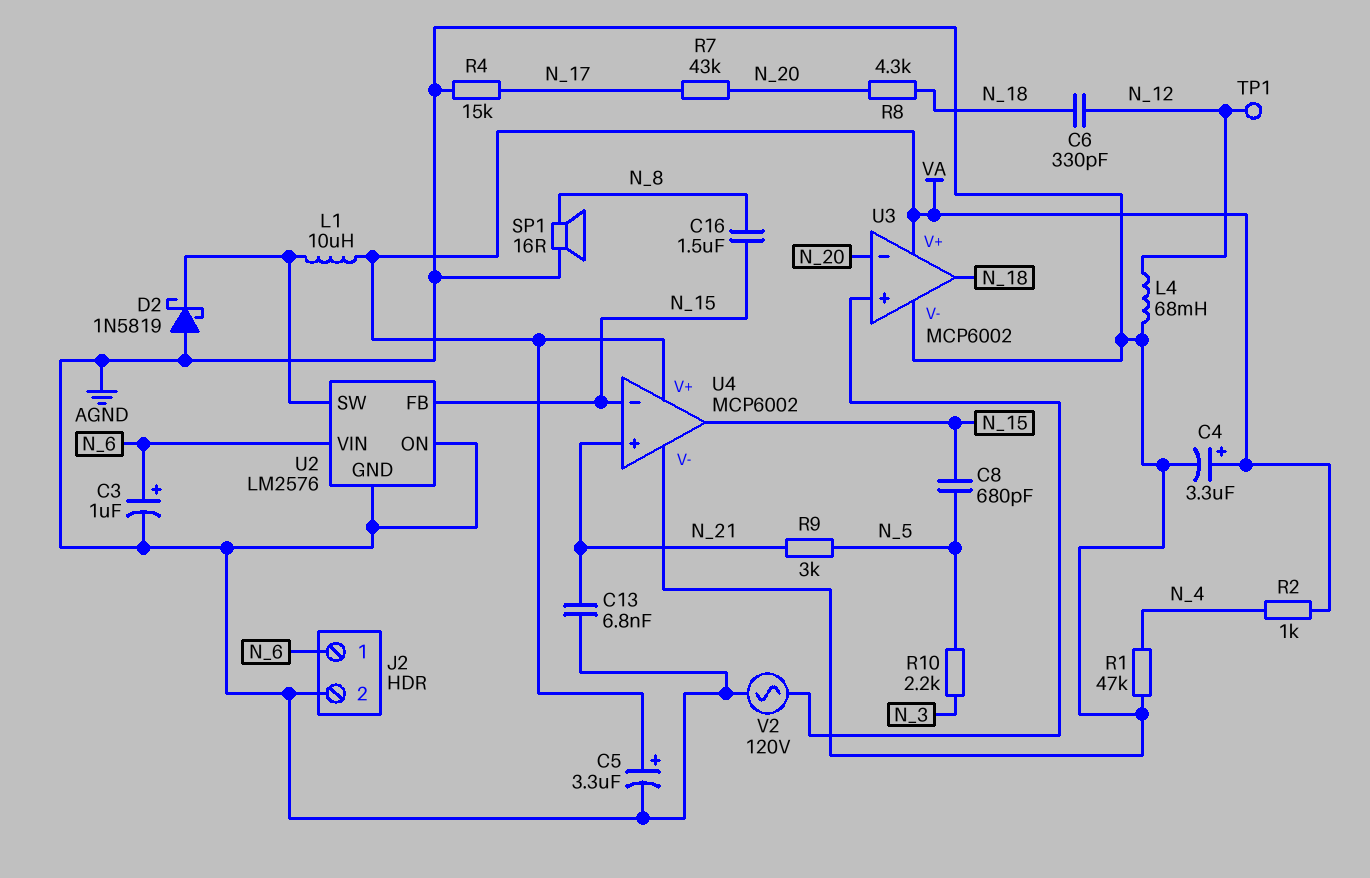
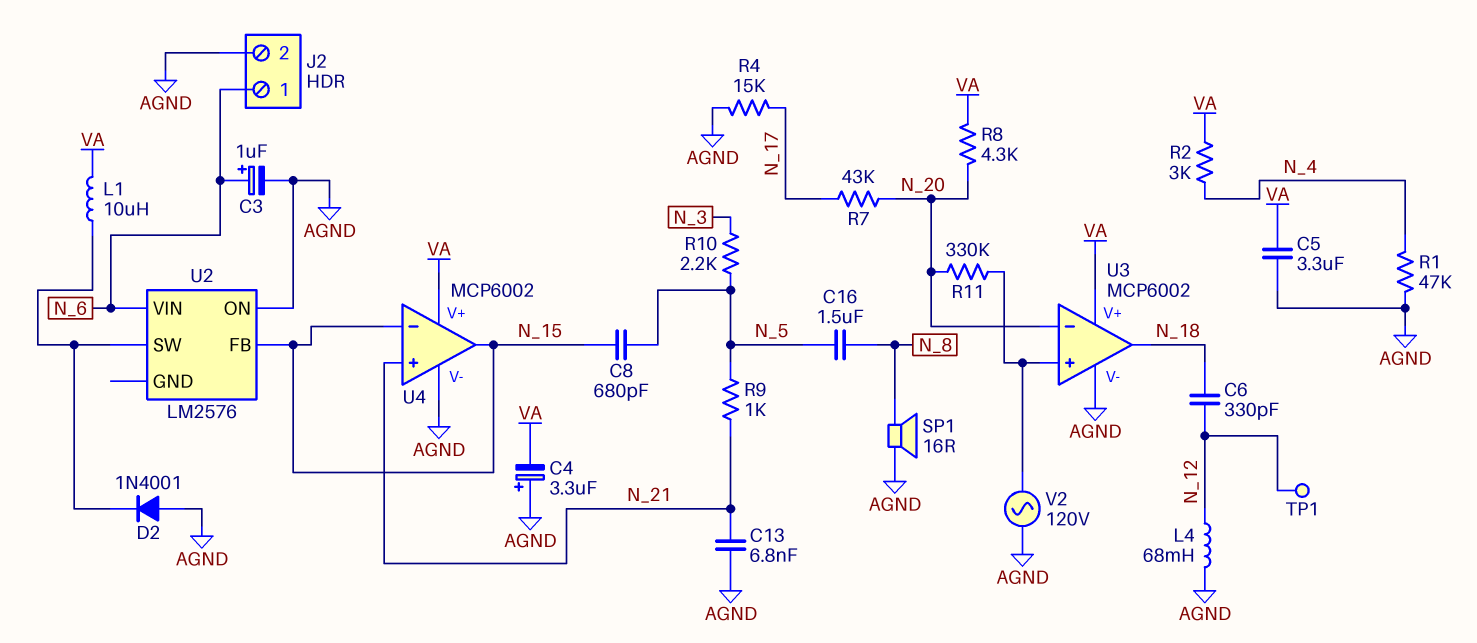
C4: 3.3uF (plus VA, minus AGND) -> 3.3uF (plus AGND, minus VA)
C5: 3.3uF (plus VA, minus AGND) -> 3.3uF (AGND, VA)
C16: 1.5uF (N_8, N_15) -> 1.5uF (N_5, N_8)
D2: schottky 1N5819 (A AGND, K U2/SW) -> diode 1N4001 (A AGND, K U2/SW)
R2: 1k (N_4, VA) -> 3k (N_4, VA)
R8: 4.3k (N_18, N_20) -> 4.3k (N_20, VA)
R9: 3k (N_5, N_21) -> 1k (N_5, N_21)
R11: none -> 330k (N_20, U3/in+)
U2 pin GND: AGND -> none

